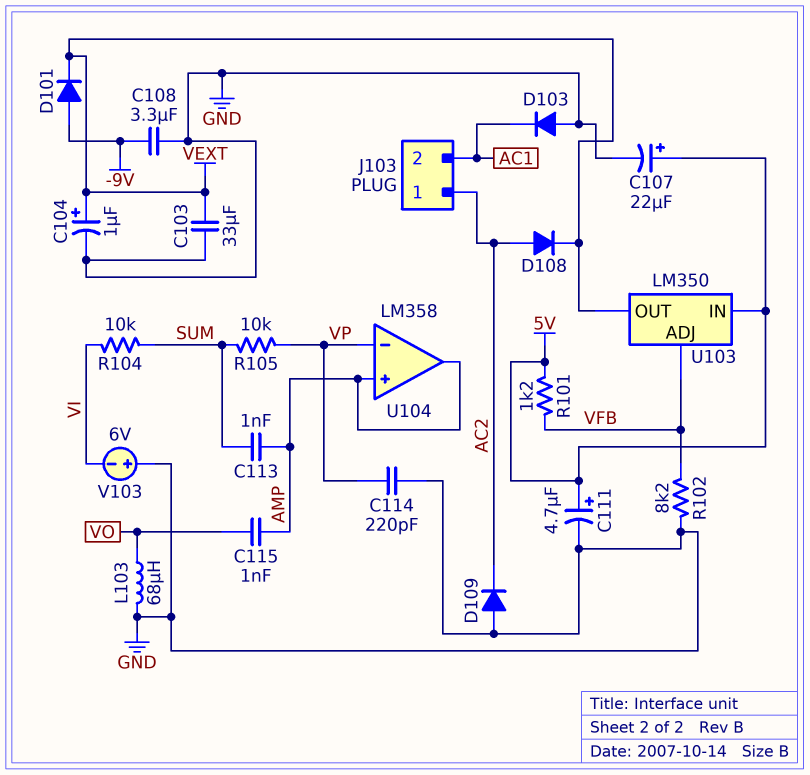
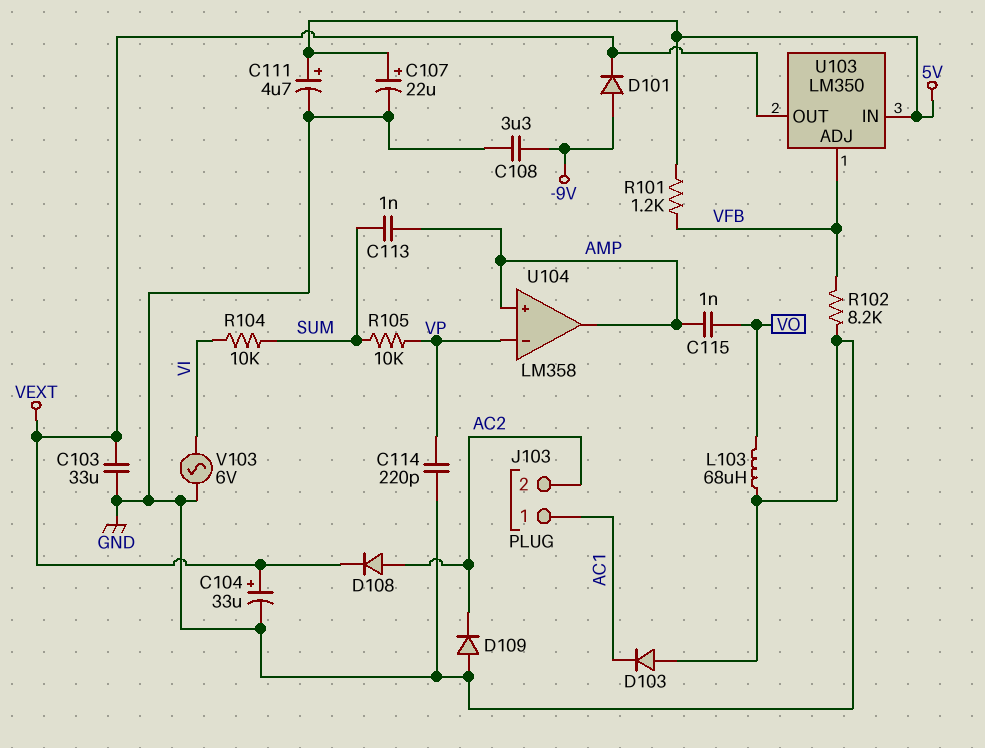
C104: 1uF (plus VEXT, minus GND) -> 33uF (plus VEXT, minus GND)
J103 pin 1: AC2 -> AC1
J103 pin 2: AC1 -> AC2
V103: 6V (plus GND, minus VI) -> AC 6V (GND, VI)

